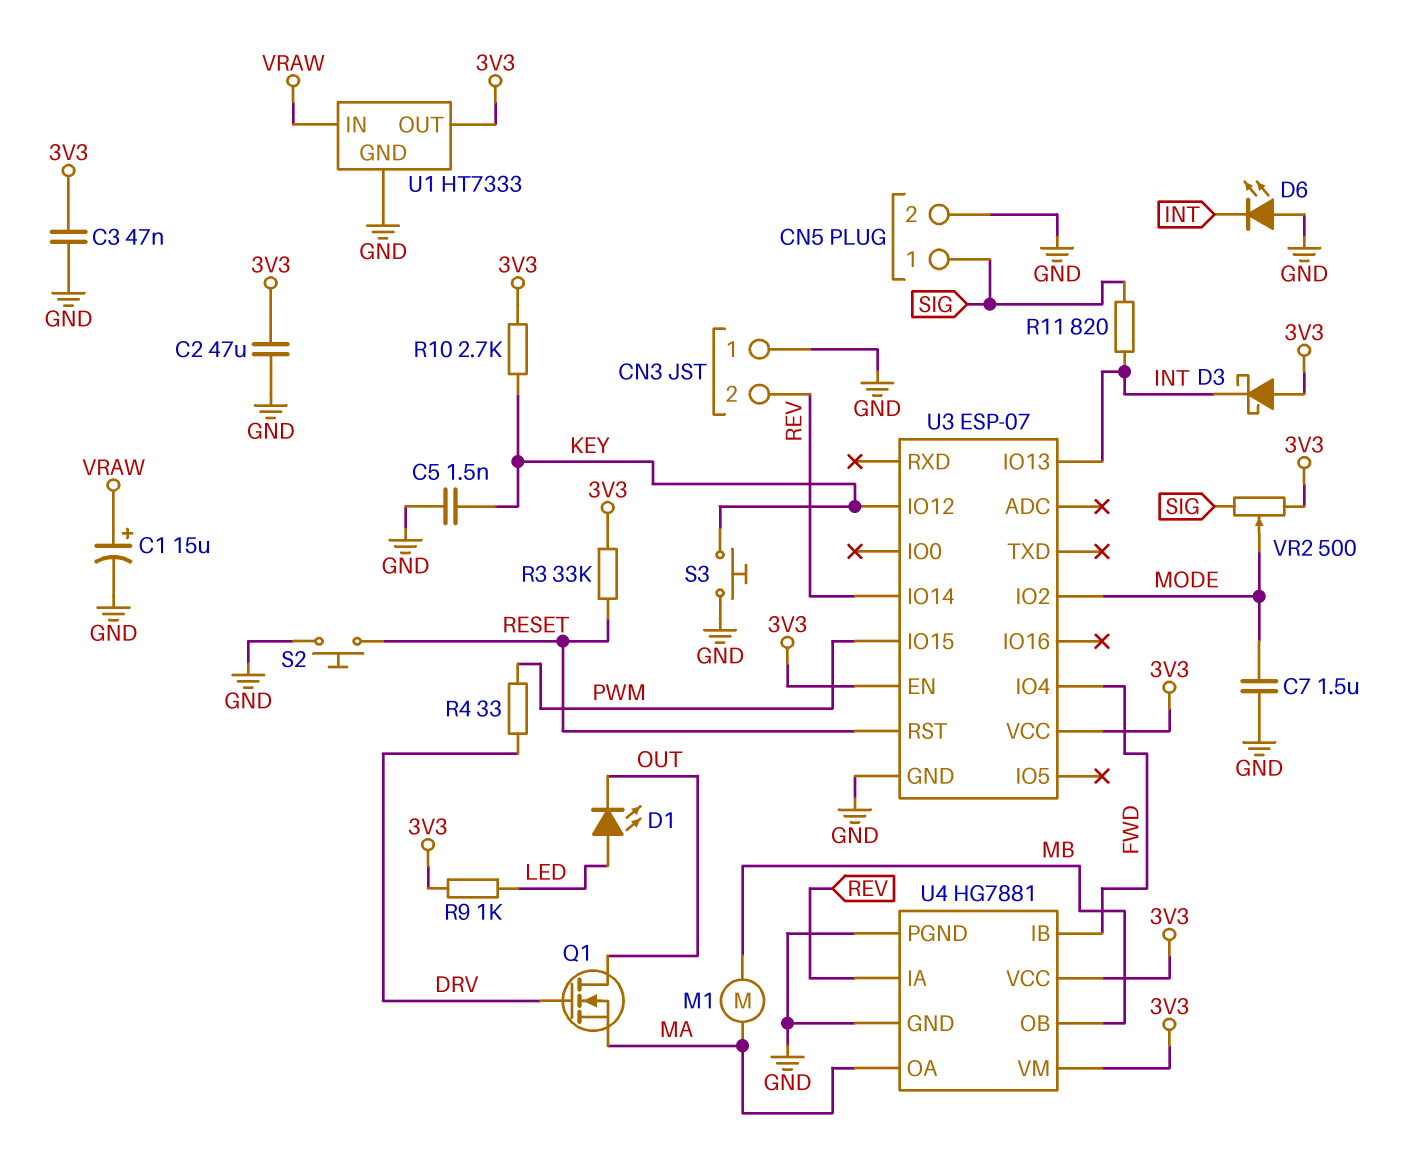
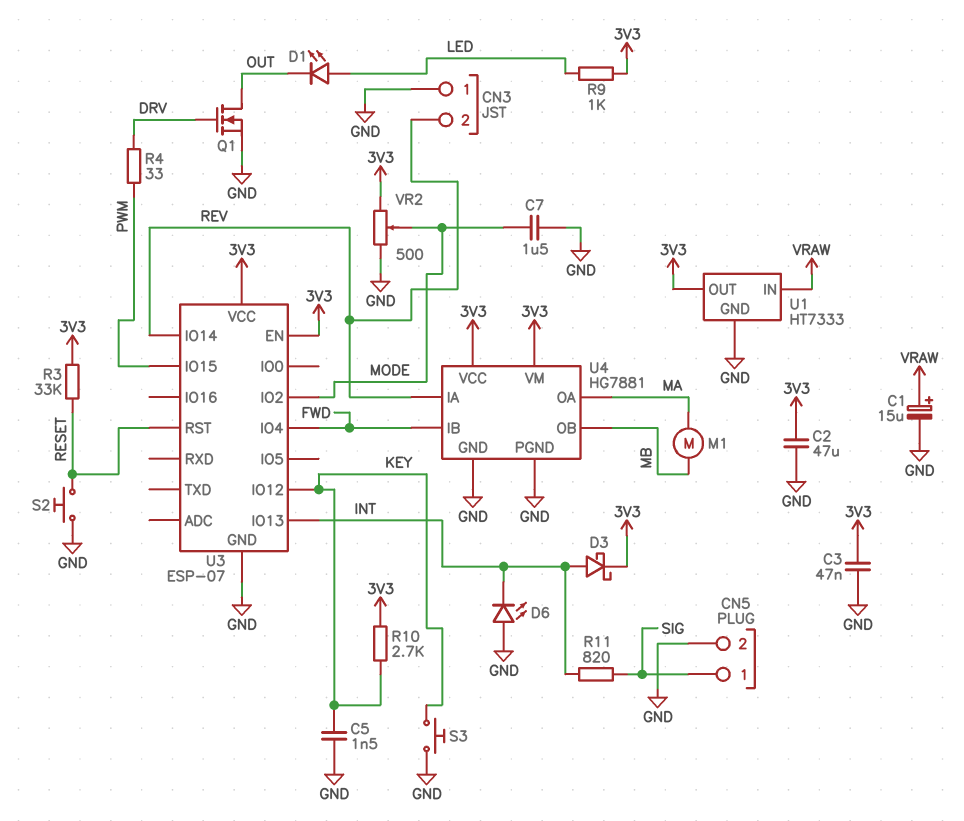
D3: schottky (A 3V3, K INT) -> schottky (A INT, K 3V3)
Q1: NMOS (G DRV, D OUT, S MA) -> NMOS (G DRV, D OUT, S GND)
VR2: 500 (3V3, SIG, wiper MODE) -> 500 (3V3, GND, wiper MODE)

